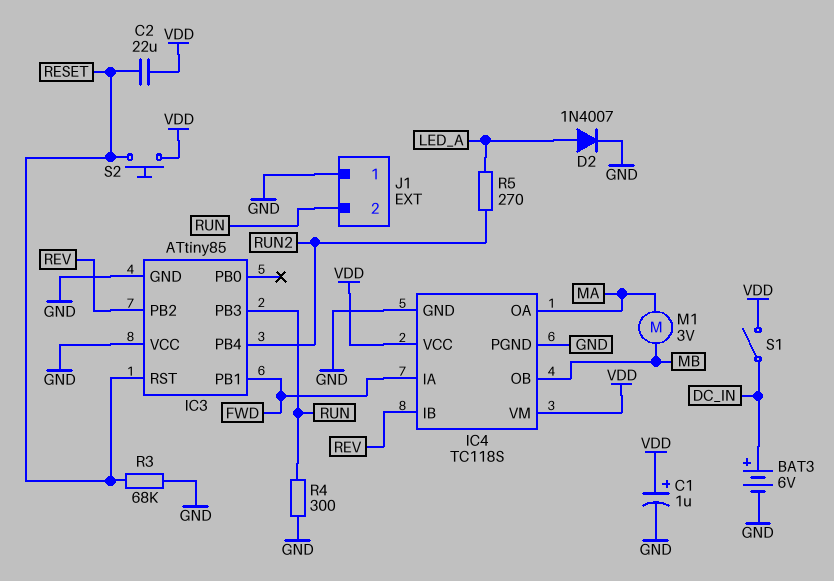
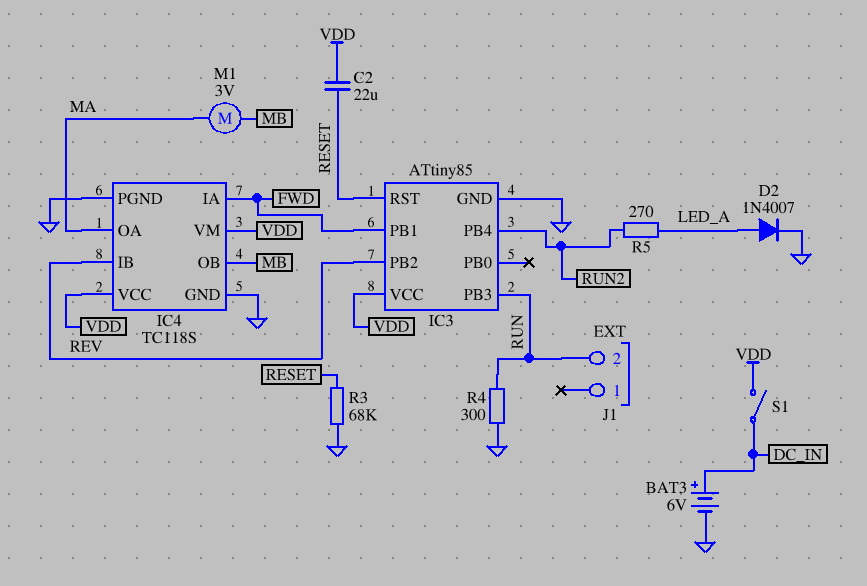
C1: 1uF (plus VDD, minus GND) -> none
IC3 pin VCC: GND -> VDD
J1 pin 1: GND -> none
S2: button (RESET, VDD) -> none

